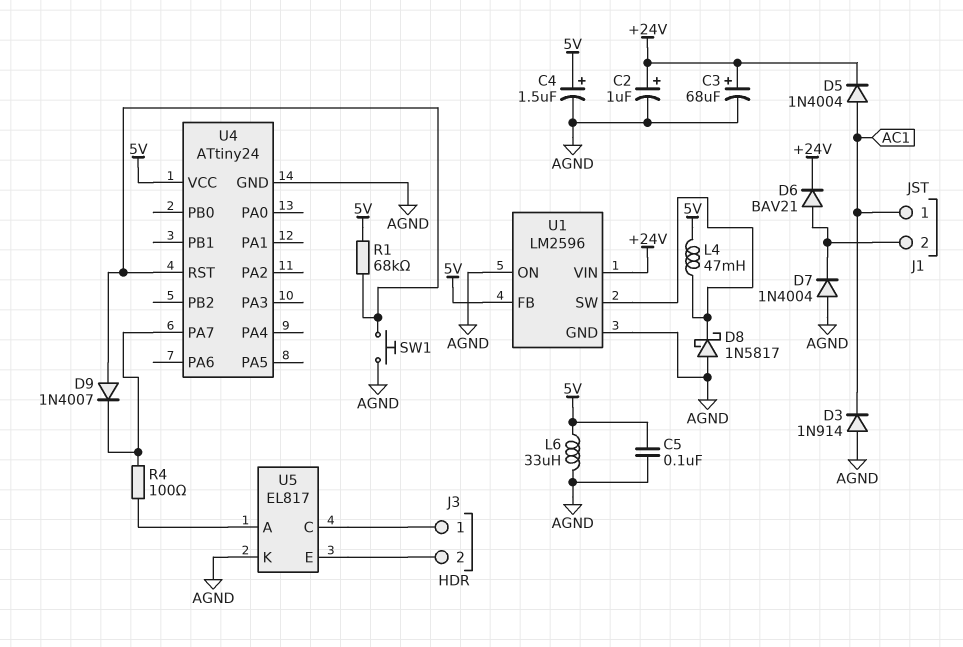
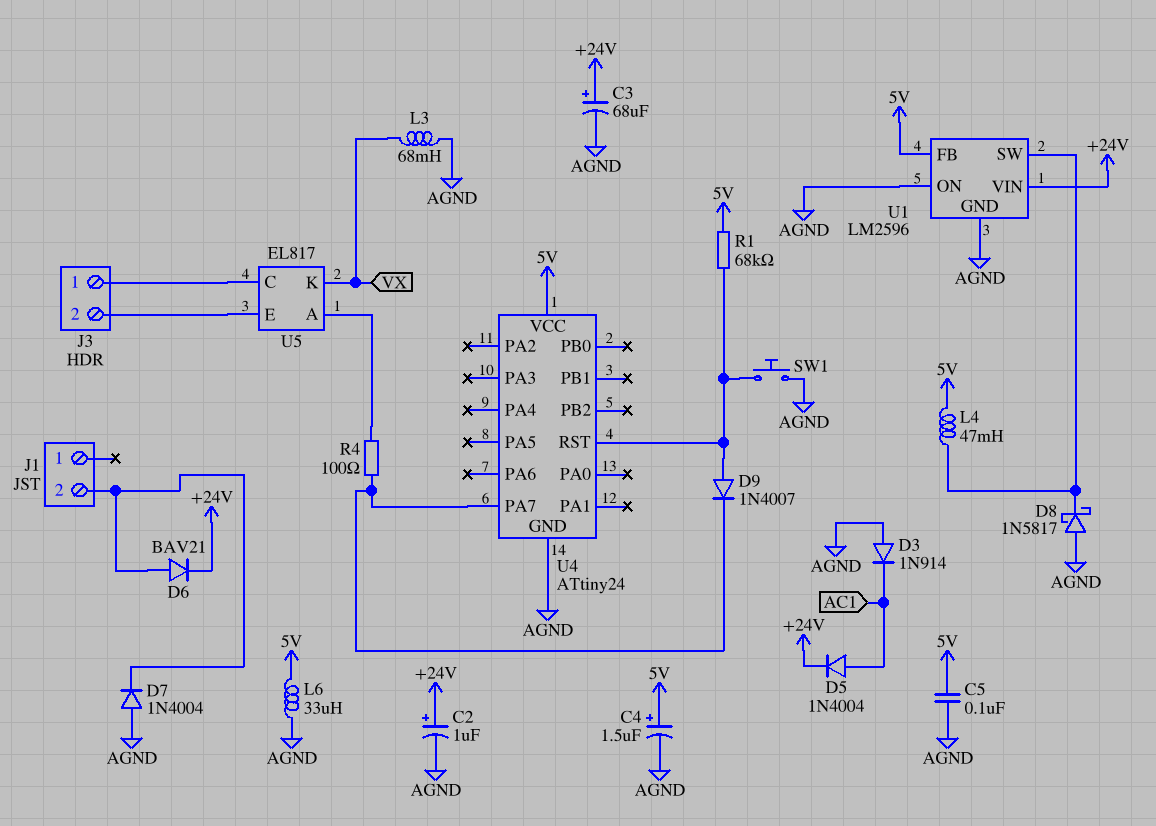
J1 pin 1: AC1 -> none
L3: none -> 68mH (AGND, VX)
U5 pin K: AGND -> VX

